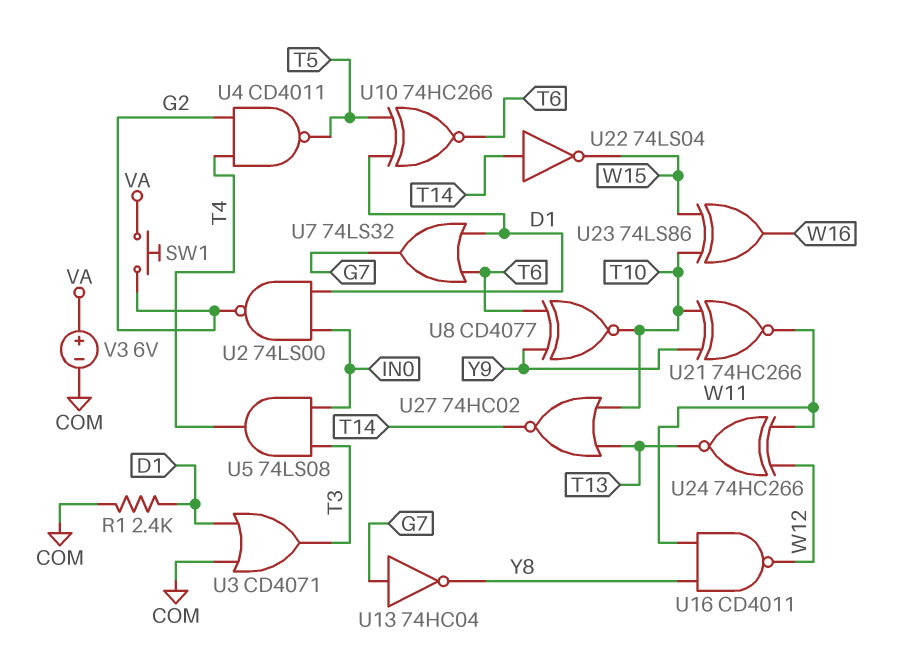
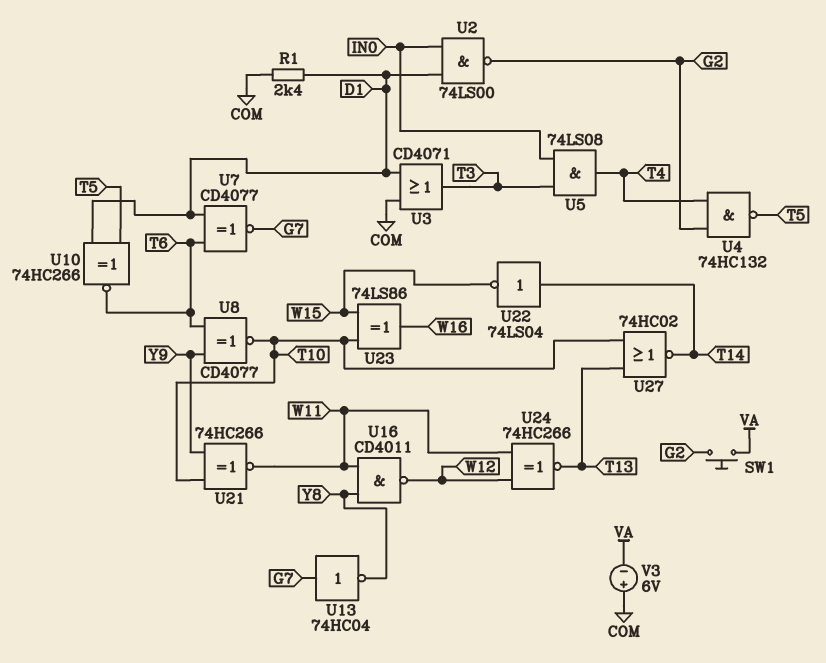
U4: NAND CD4011 (in G2, in T4, out T5) -> NAND 74HC132 (in G2, in T4, out T5)
U7: OR 74LS32 (in D1, in T6, out G7) -> XNOR CD4077 (in D1, in T6, out G7)
V3: 6V (plus VA, minus COM) -> 6V (plus COM, minus VA)

